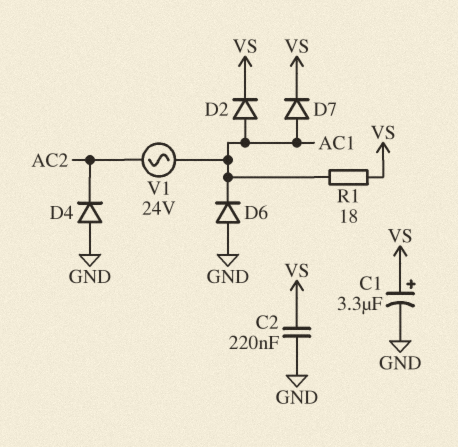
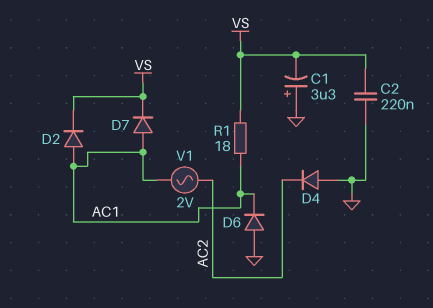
C1: 3.3uF (plus VS, minus GND) -> 3.3uF (plus GND, minus VS)
V1: AC 24V (AC1, AC2) -> AC 2V (AC1, AC2)

